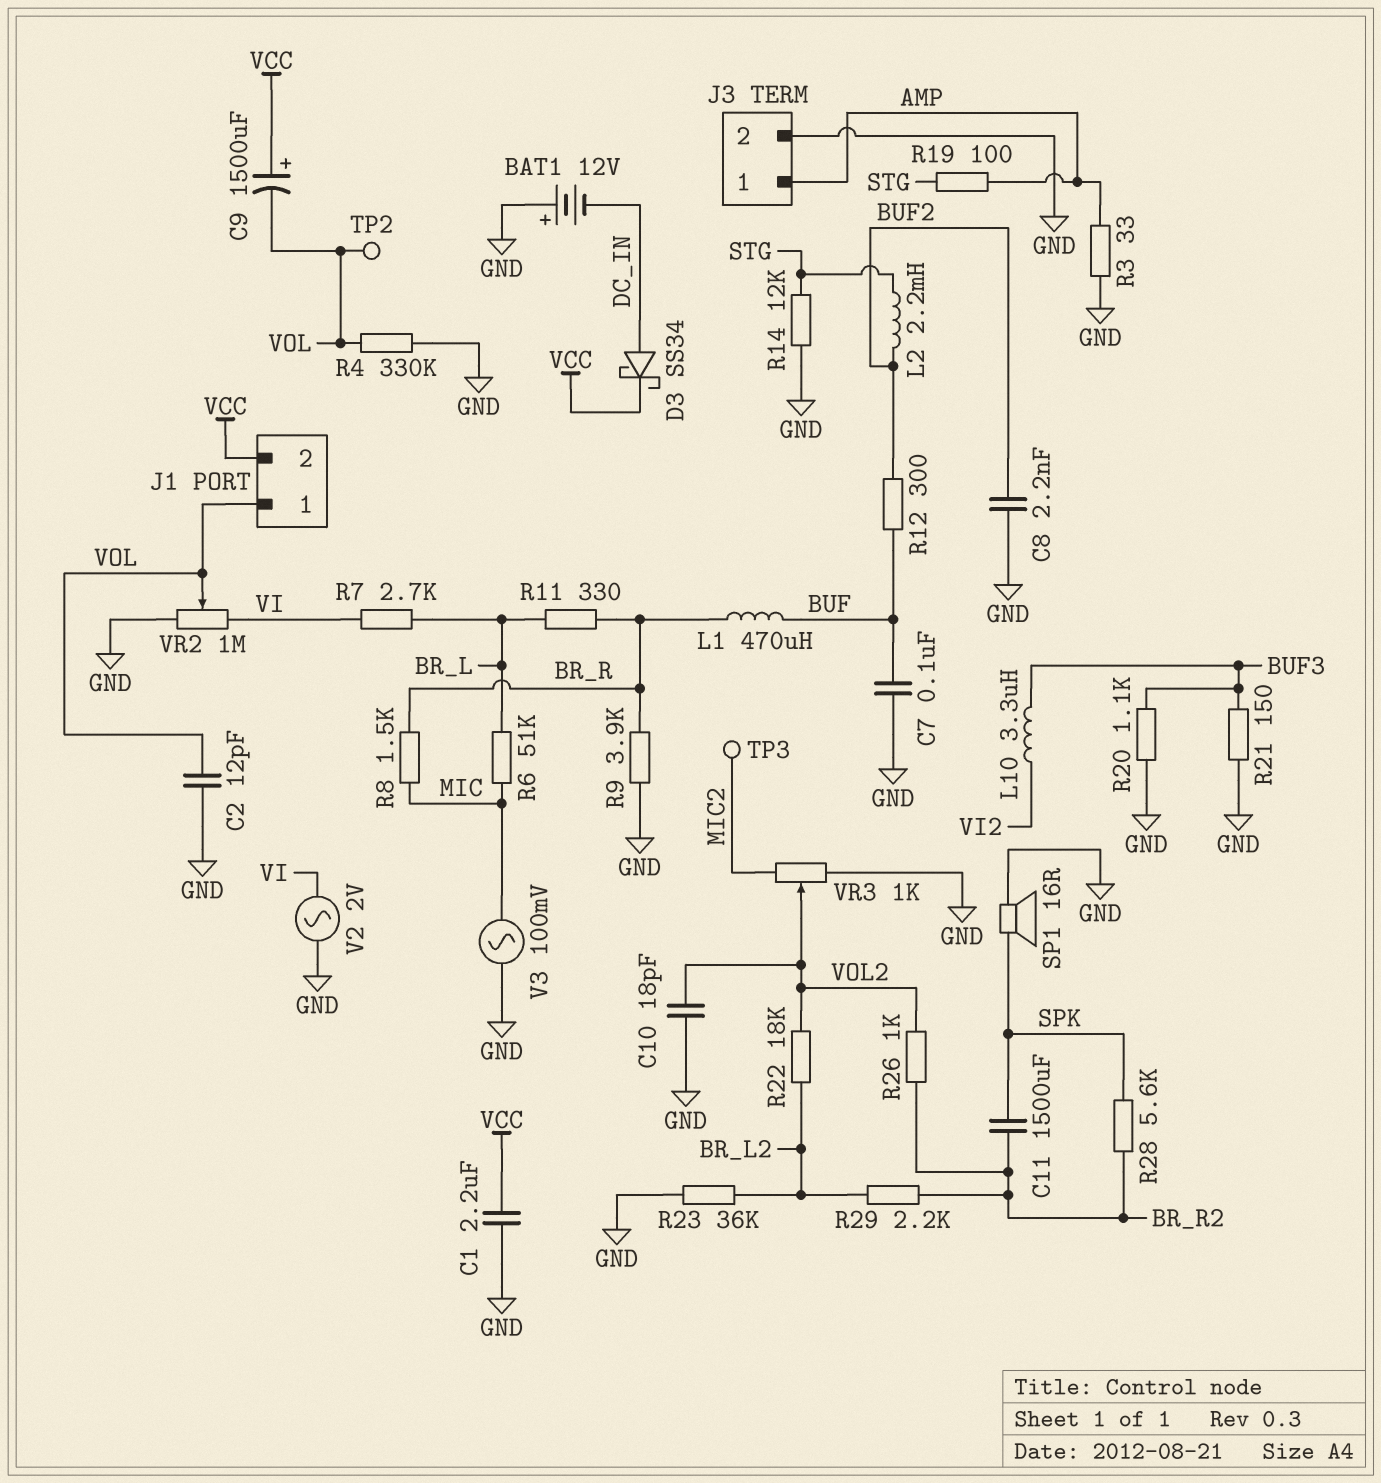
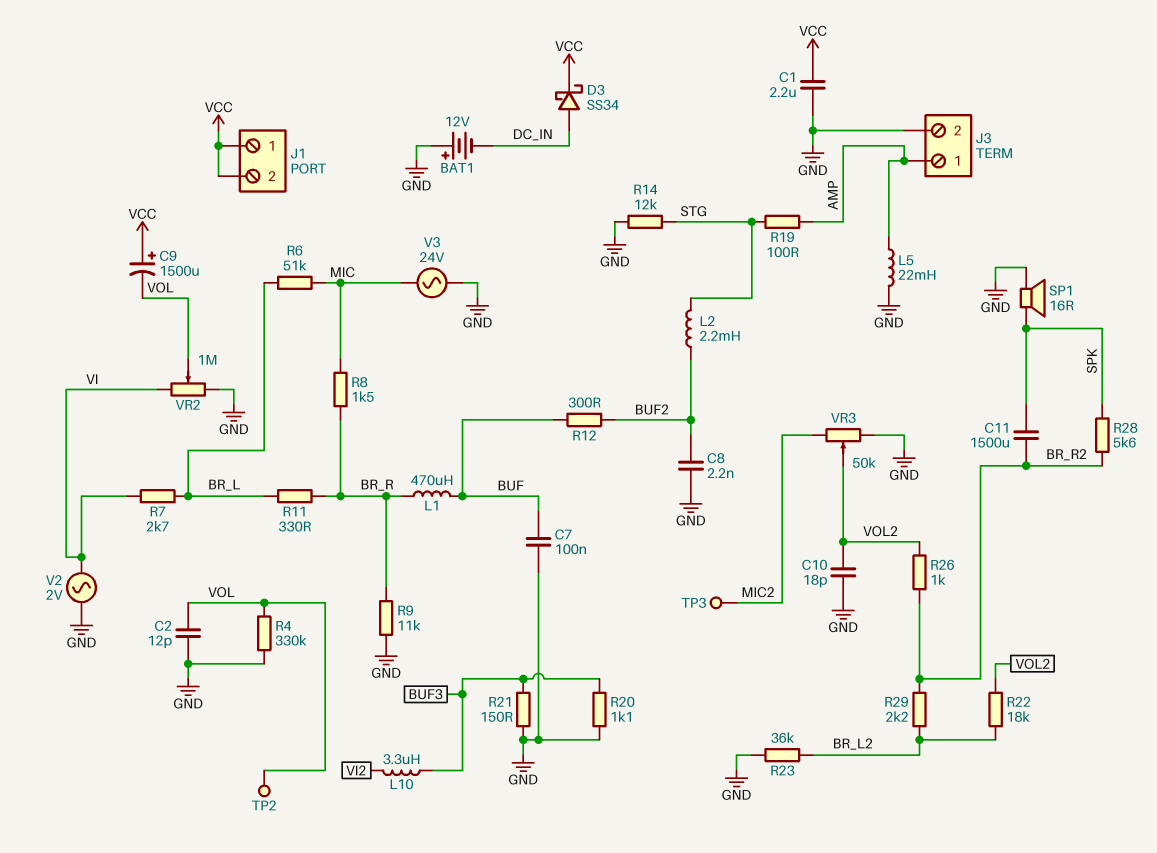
J1 pin 1: VOL -> VCC
L5: none -> 22mH (AMP, GND)
R3: 33 (AMP, GND) -> none
R9: 3.9k (BR_R, GND) -> 11k (BR_R, GND)
V3: AC 100mV (GND, MIC) -> AC 24V (GND, MIC)
VR3: 1k (GND, MIC2, wiper VOL2) -> 50k (GND, MIC2, wiper VOL2)

